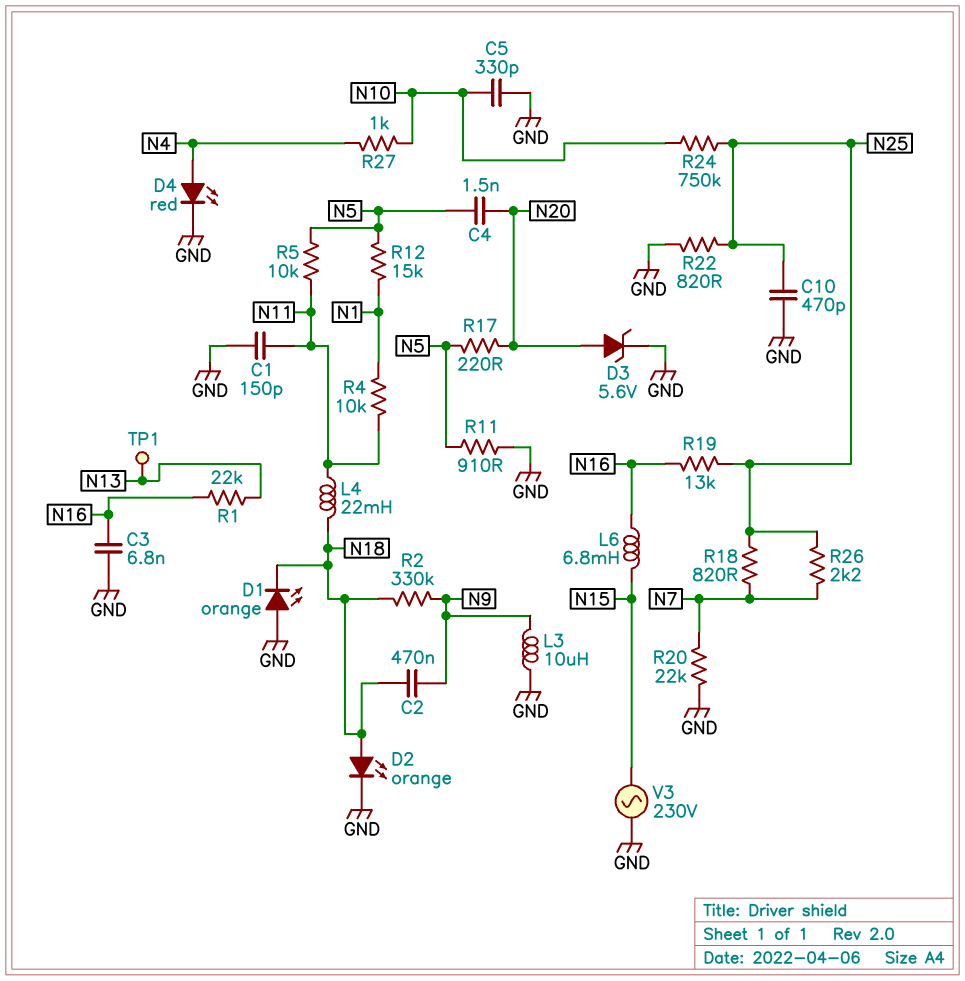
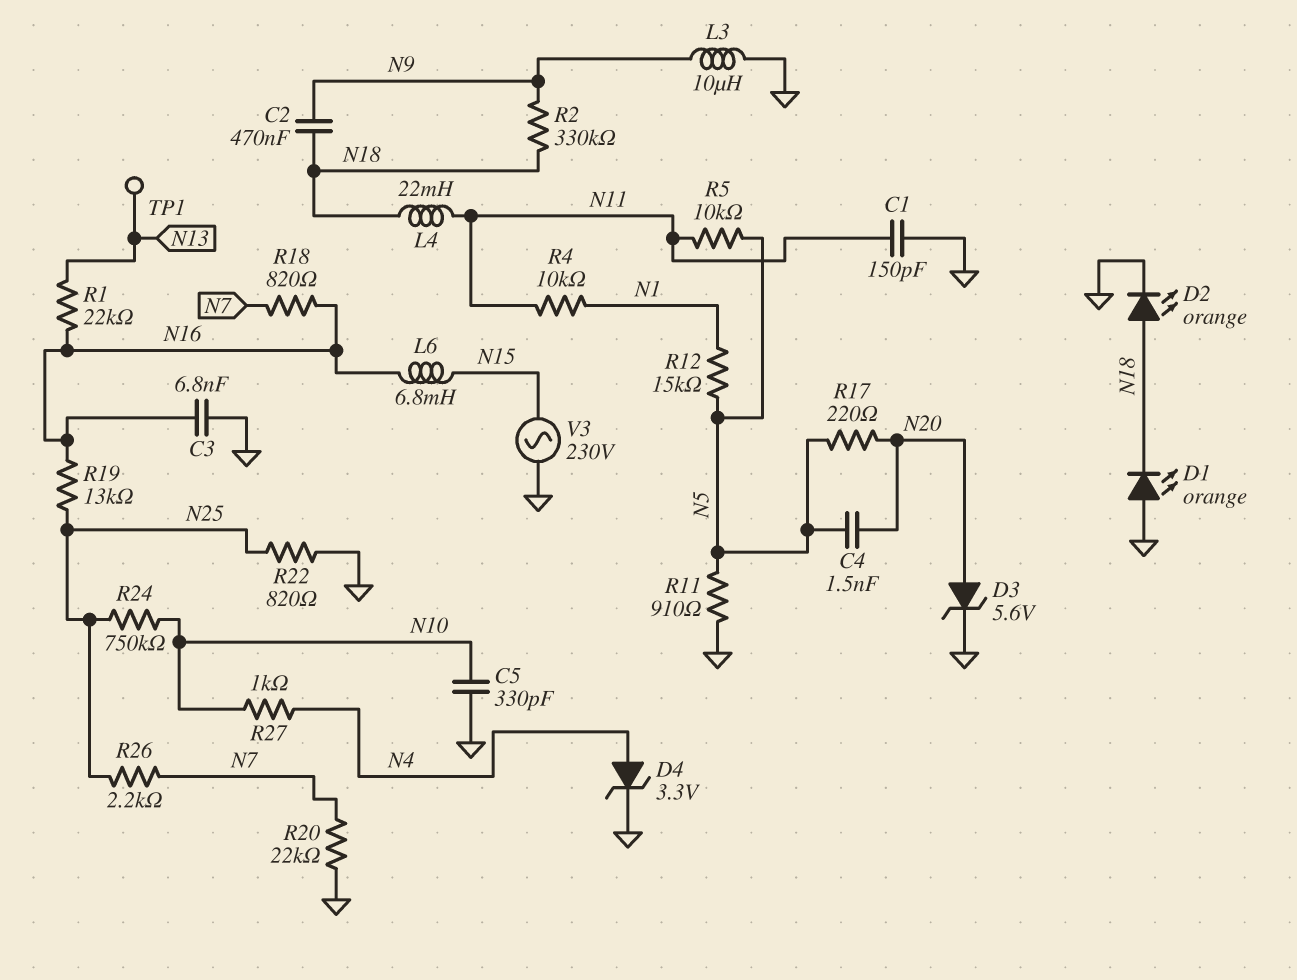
C10: 470pF (GND, N25) -> none
D4: LED red (A N4, K GND) -> zener 3.3V (A N4, K GND)
R18: 820 (N7, N25) -> 820 (N7, N16)

